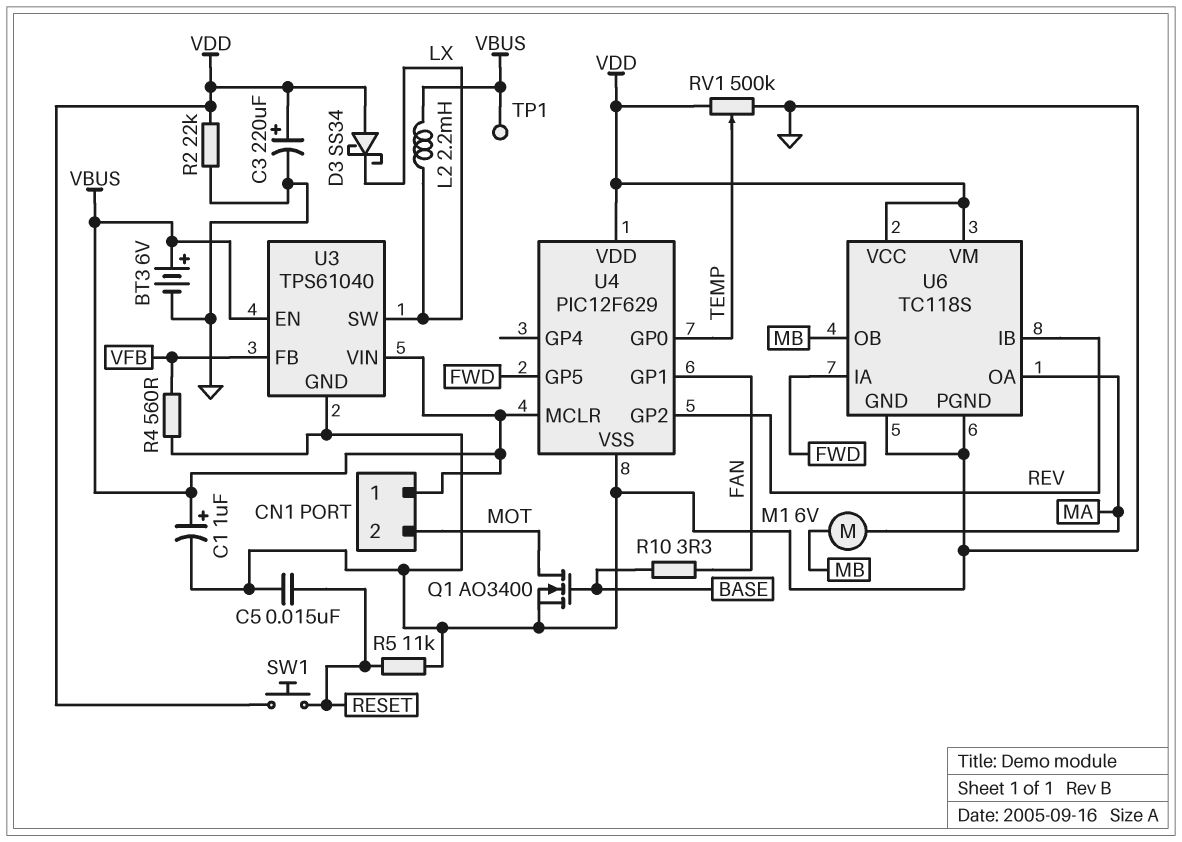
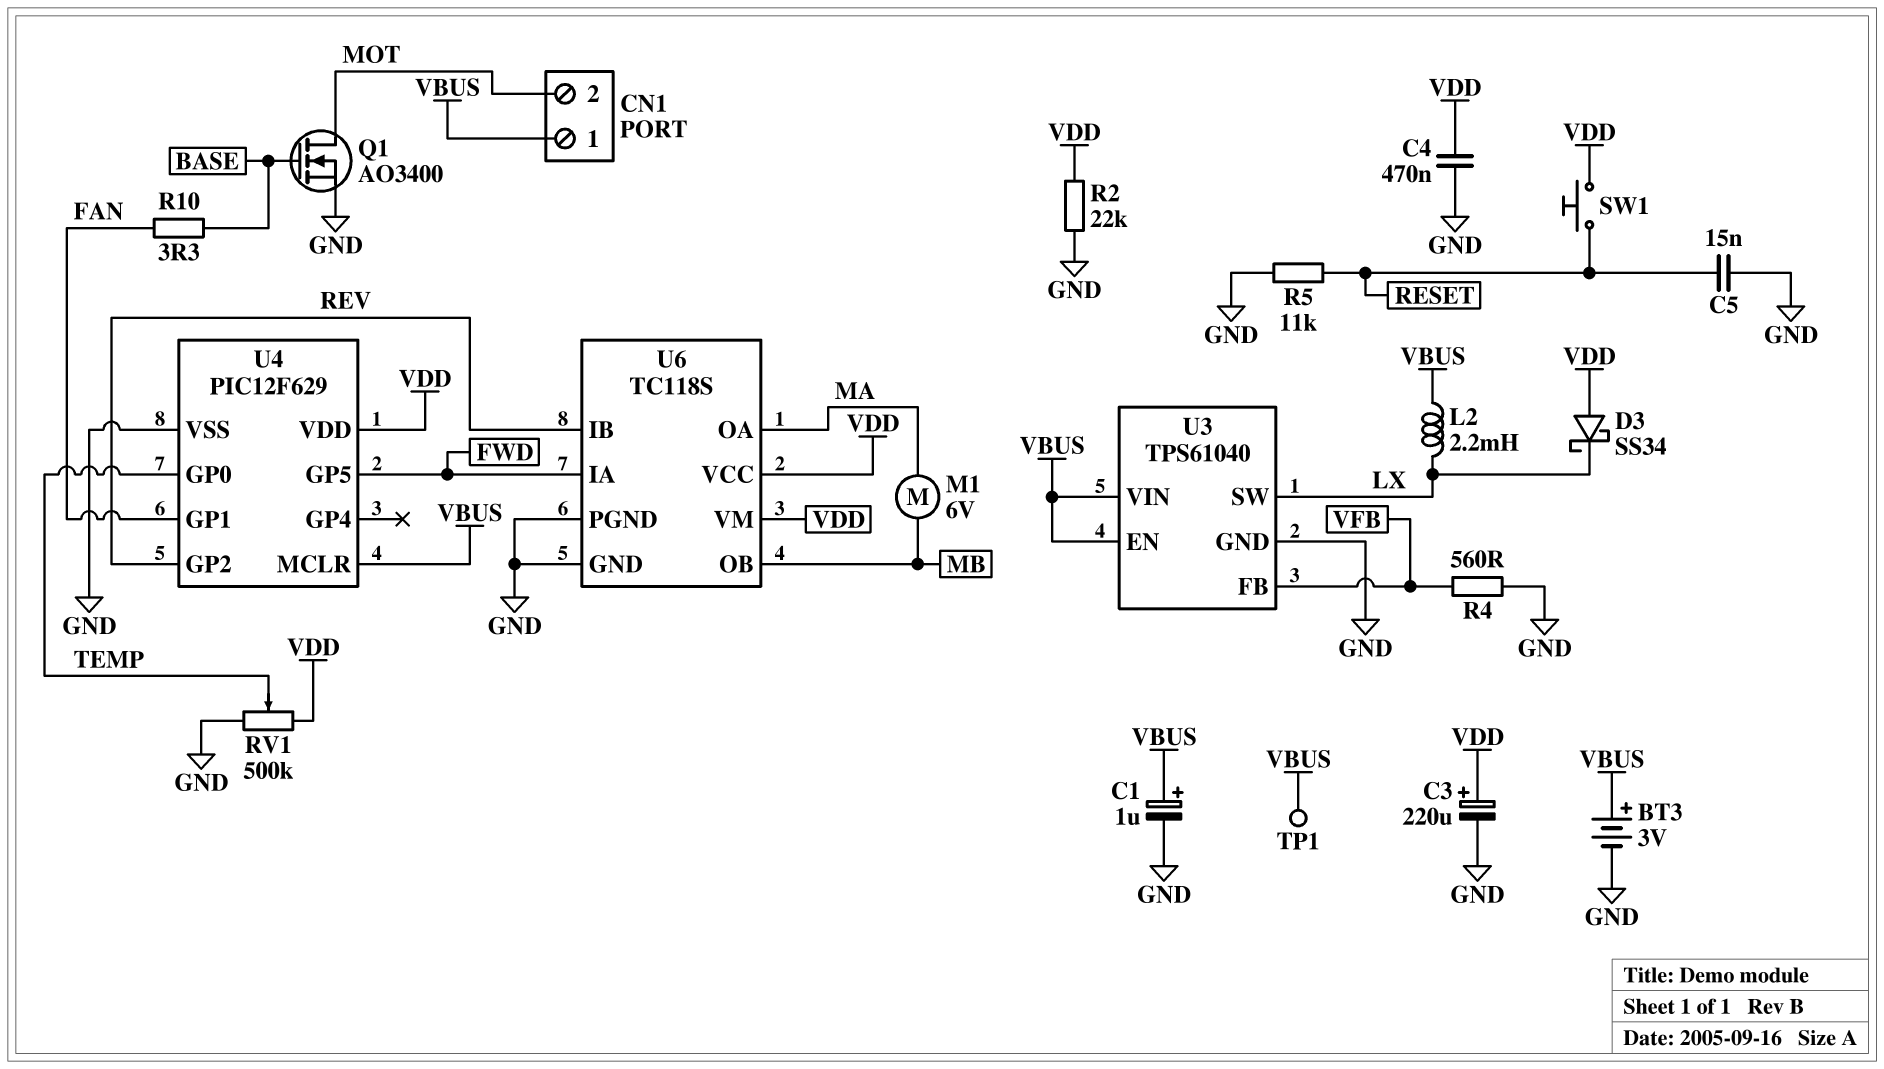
BT3: 6V (plus VBUS, minus GND) -> 3V (plus VBUS, minus GND)
C4: none -> 470nF (GND, VDD)

